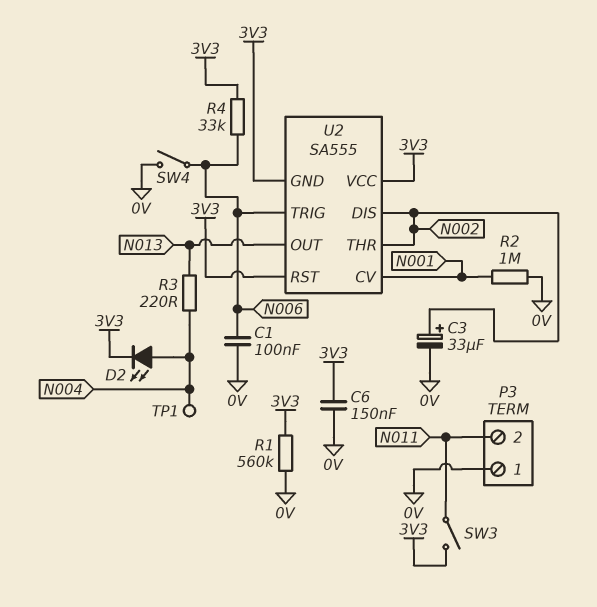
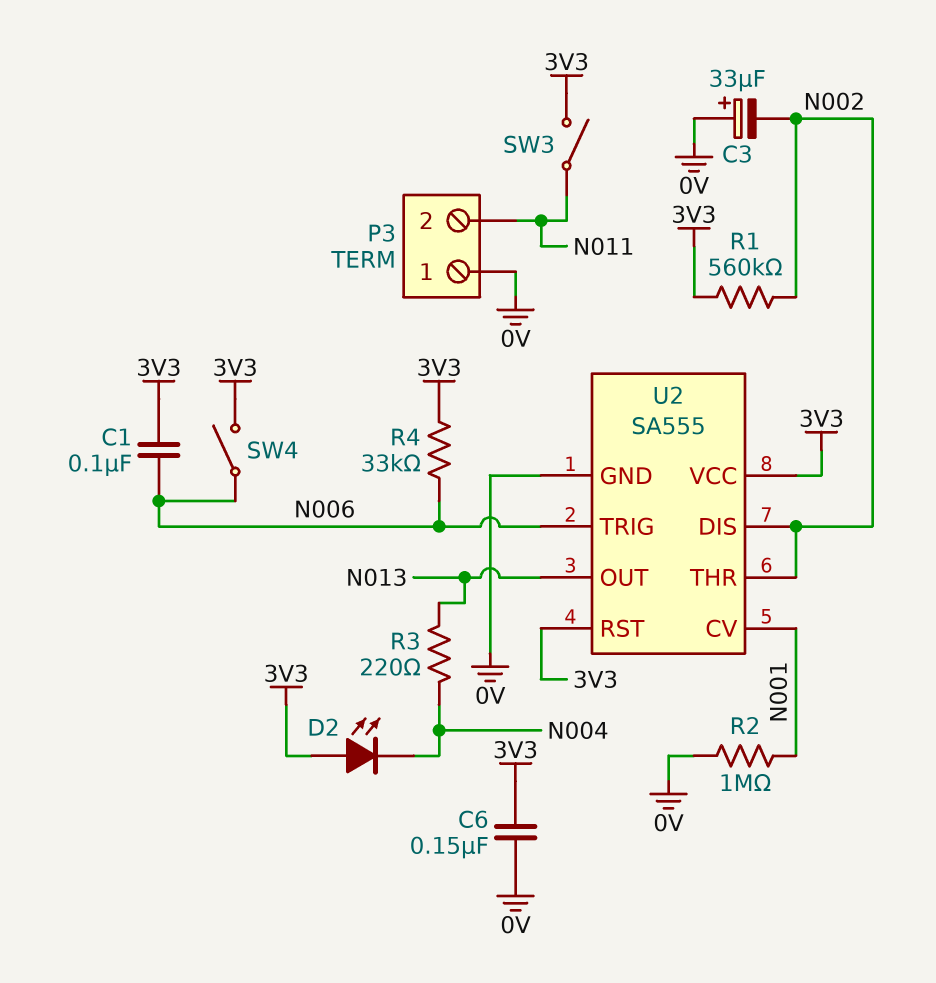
C1: 100nF (0V, N006) -> 100nF (3V3, N006)
C3: 33uF (plus N002, minus 0V) -> 33uF (plus 0V, minus N002)
D2: LED (A N004, K 3V3) -> LED (A 3V3, K N004)
R1: 560k (0V, 3V3) -> 560k (3V3, N002)
SW4: switch (0V, N006) -> switch (3V3, N006)
TP1: test point (N004) -> none
U2 pin GND: 3V3 -> 0V

